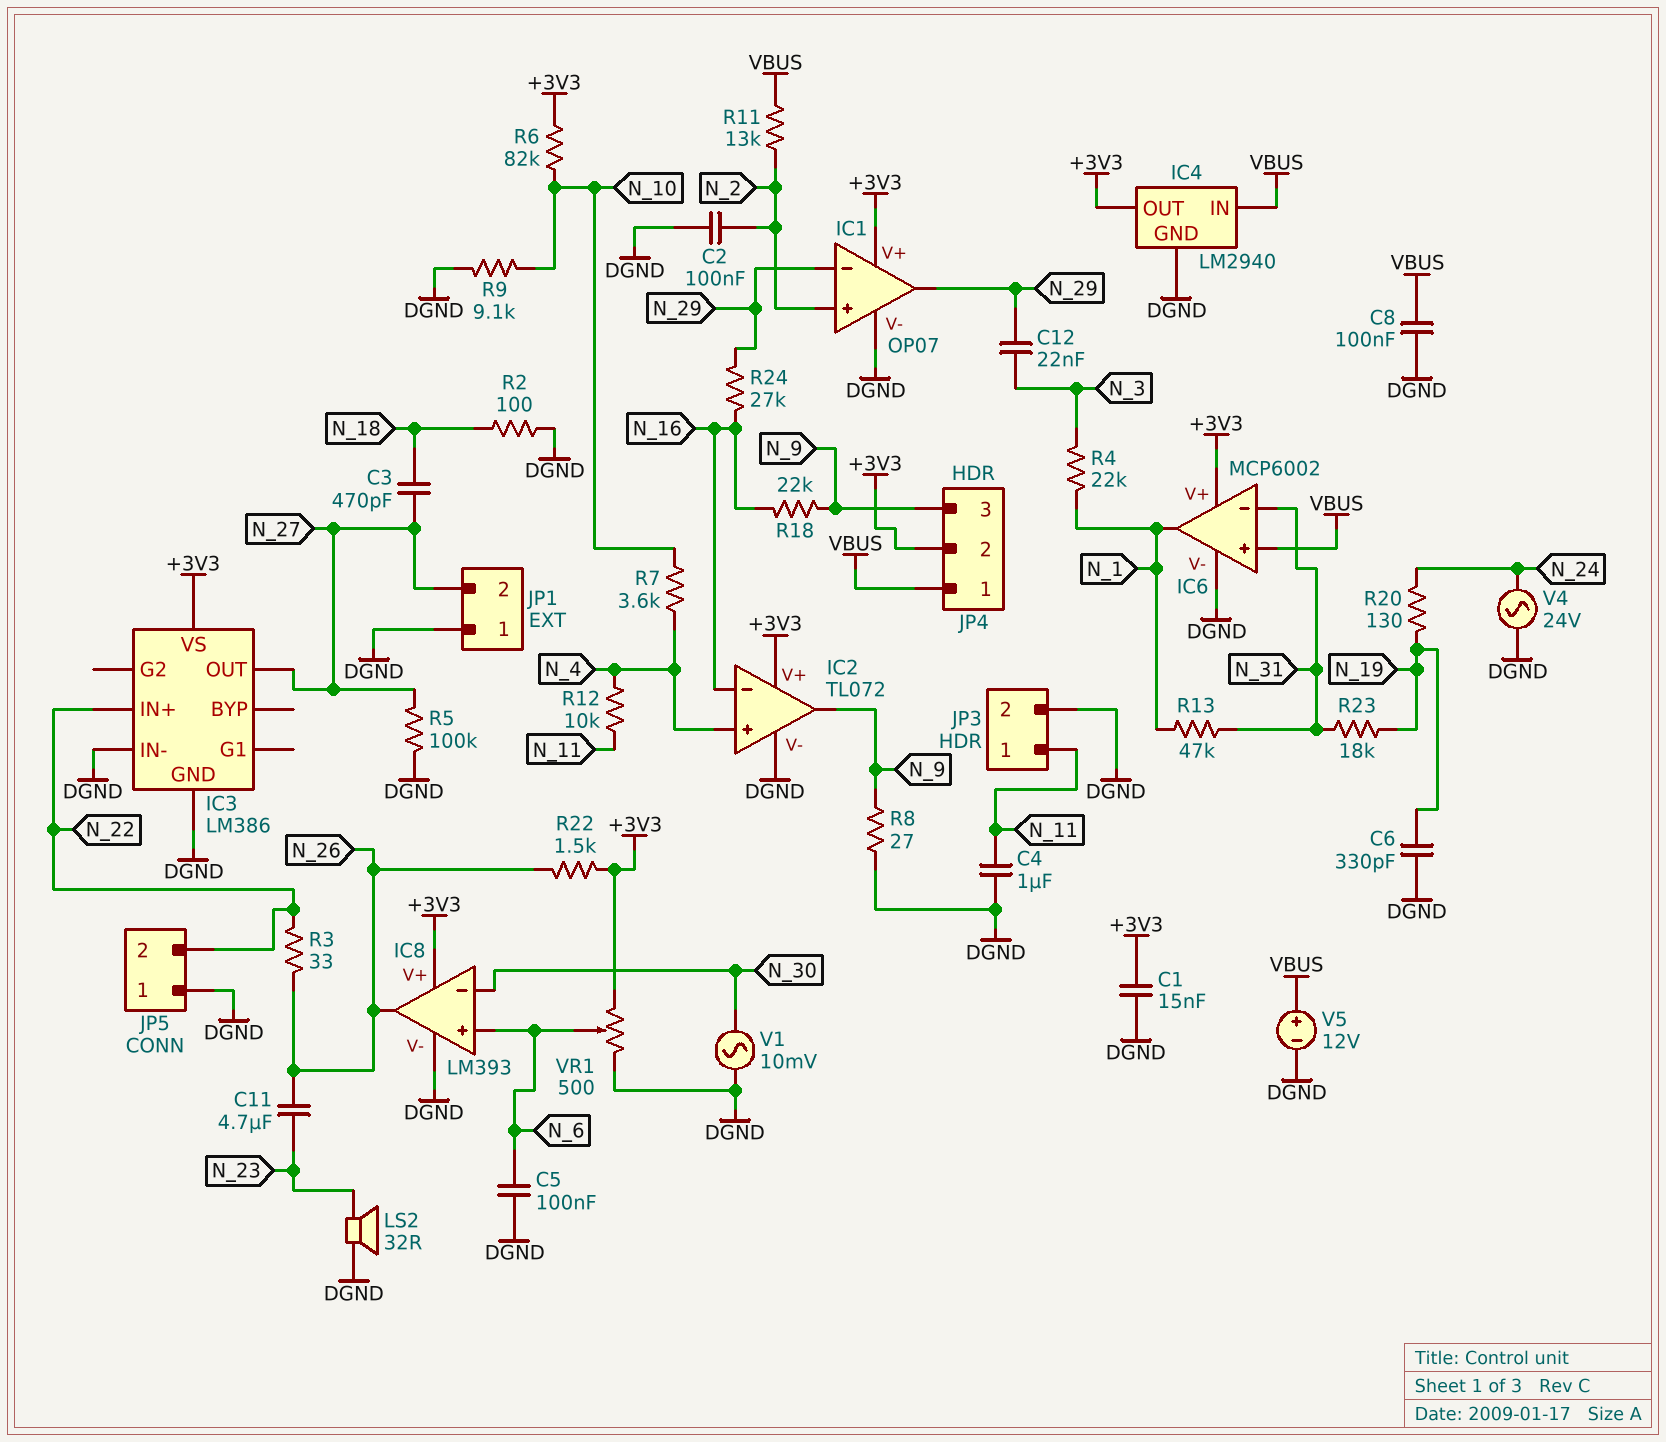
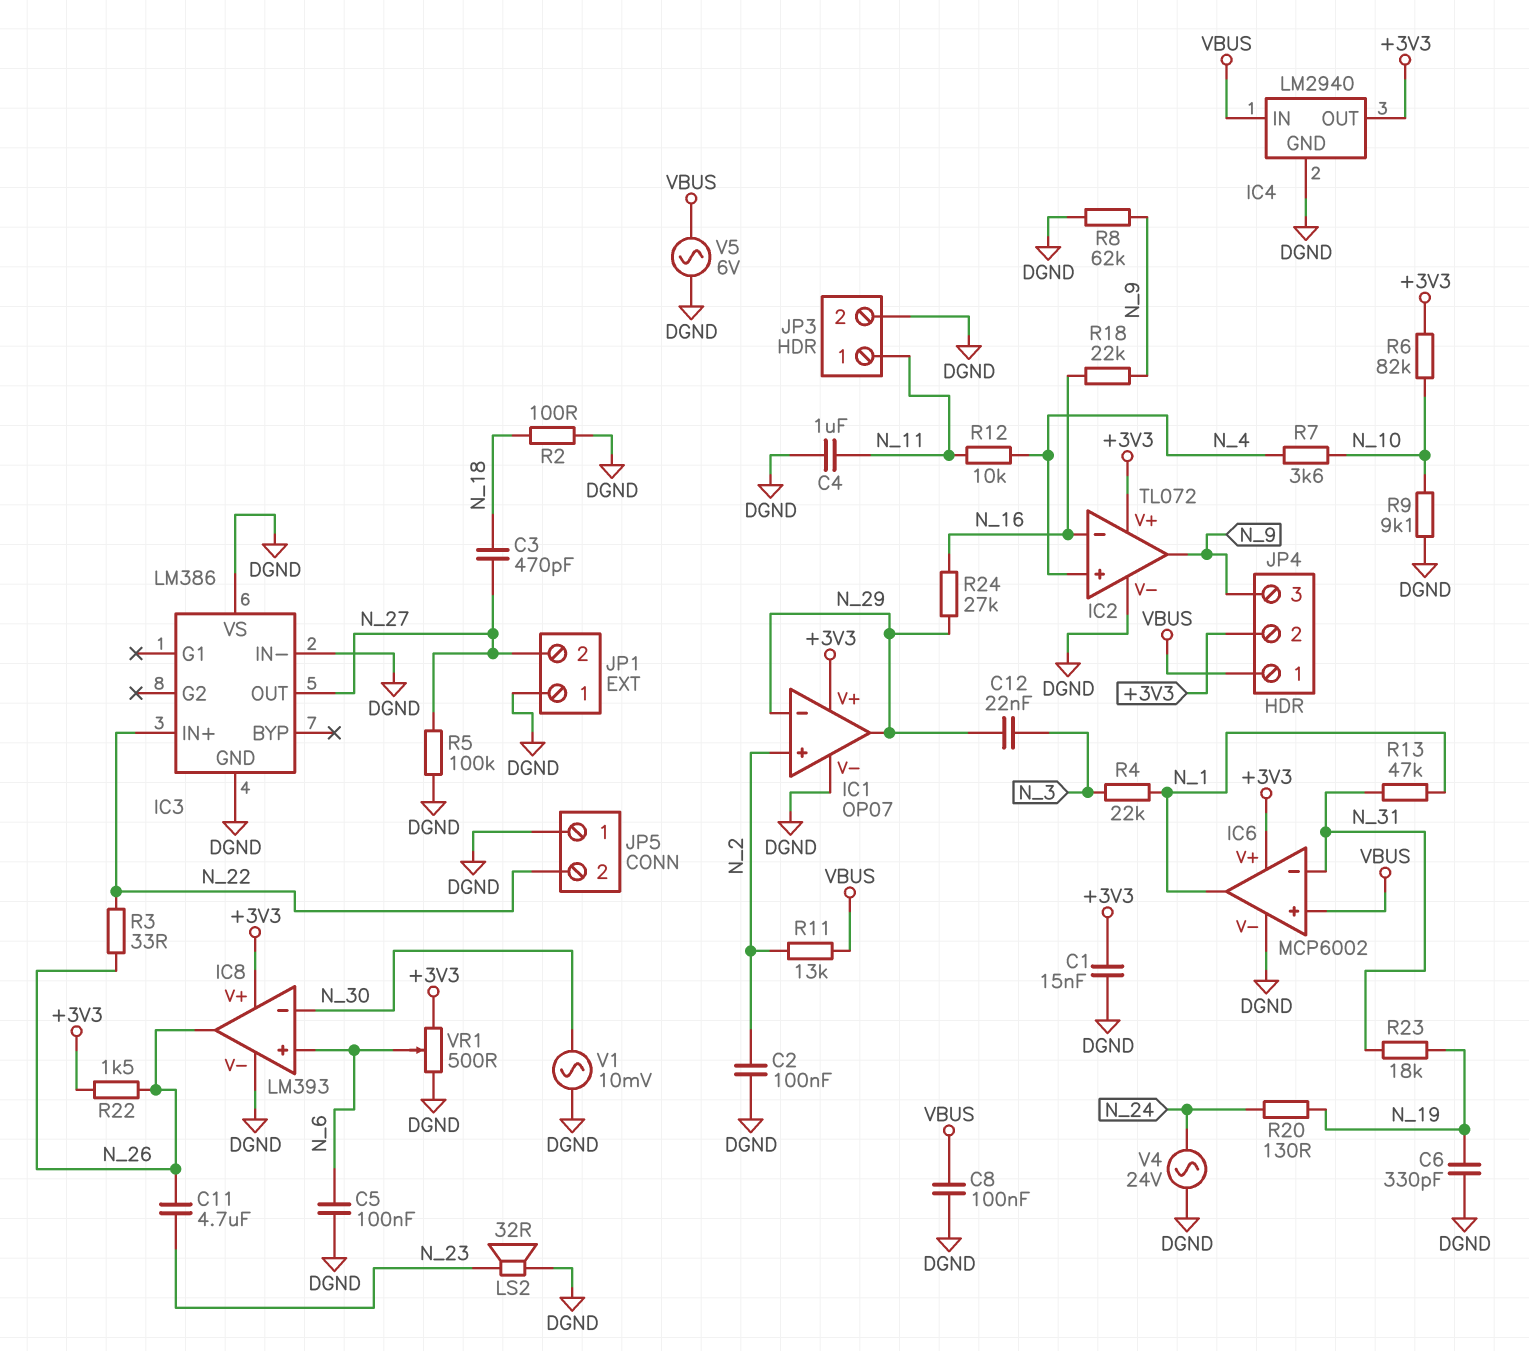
IC3 pin VS: +3V3 -> DGND
R8: 27 (DGND, N_9) -> 62k (DGND, N_9)
V5: 12V (plus VBUS, minus DGND) -> AC 6V (DGND, VBUS)

